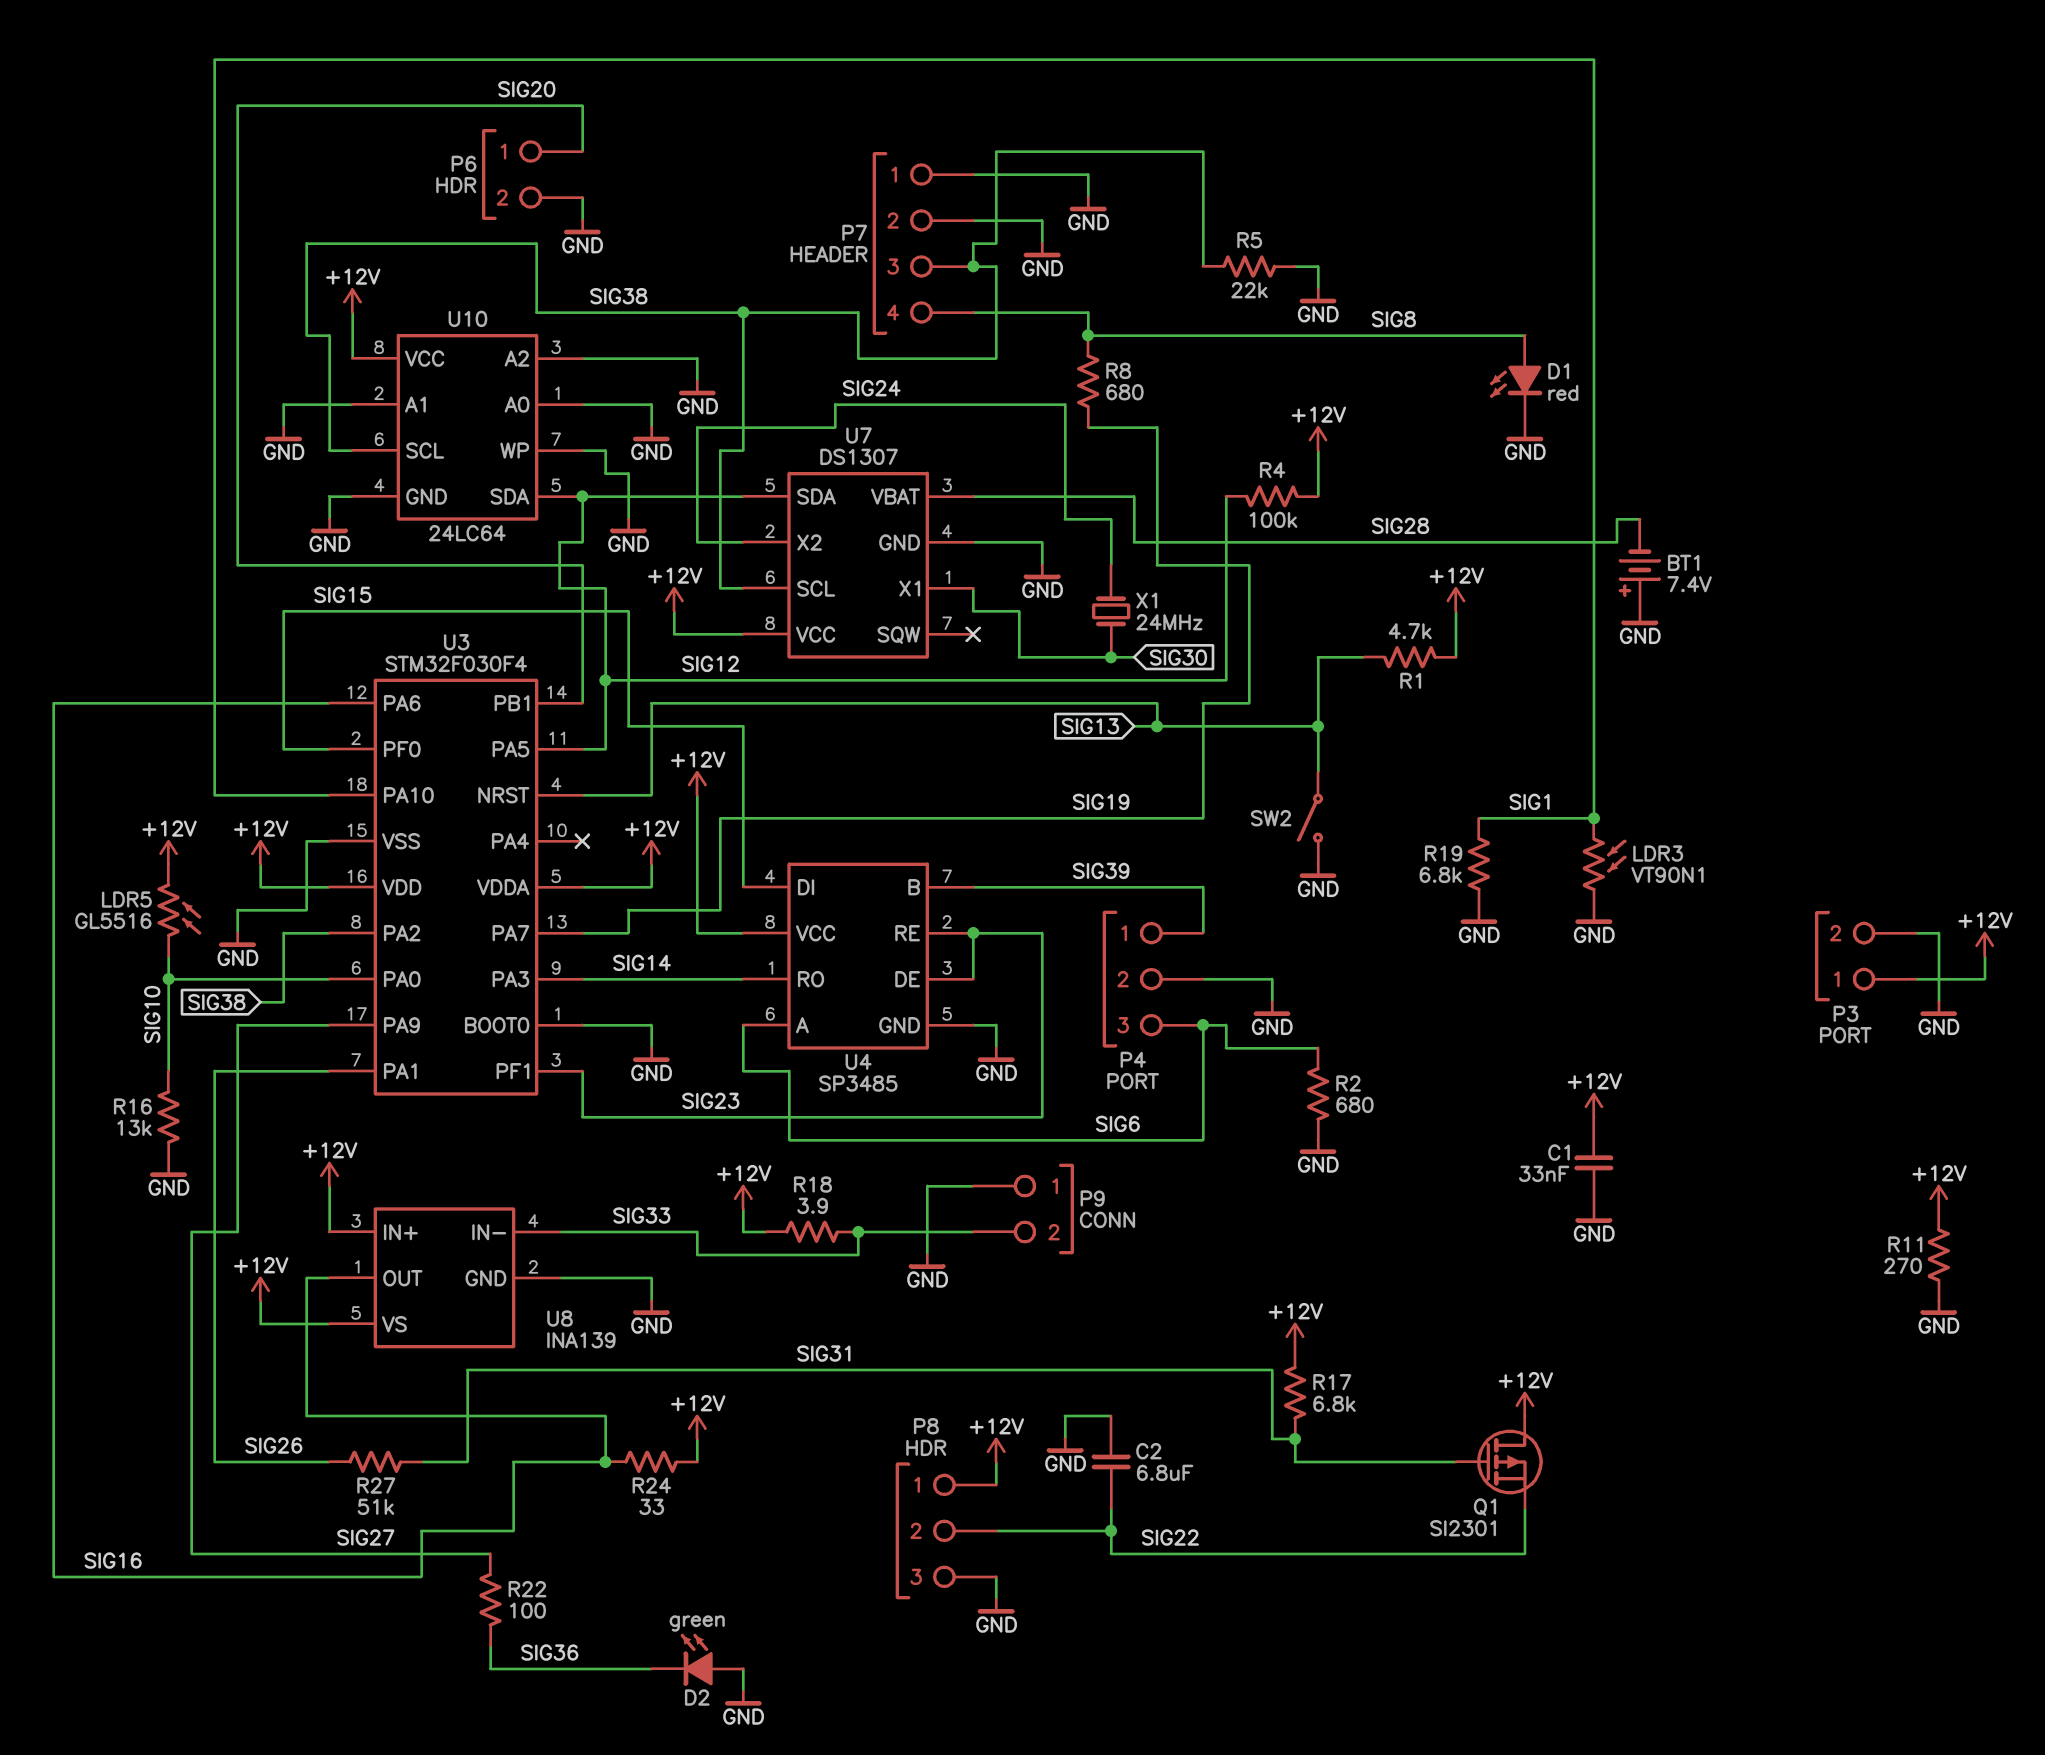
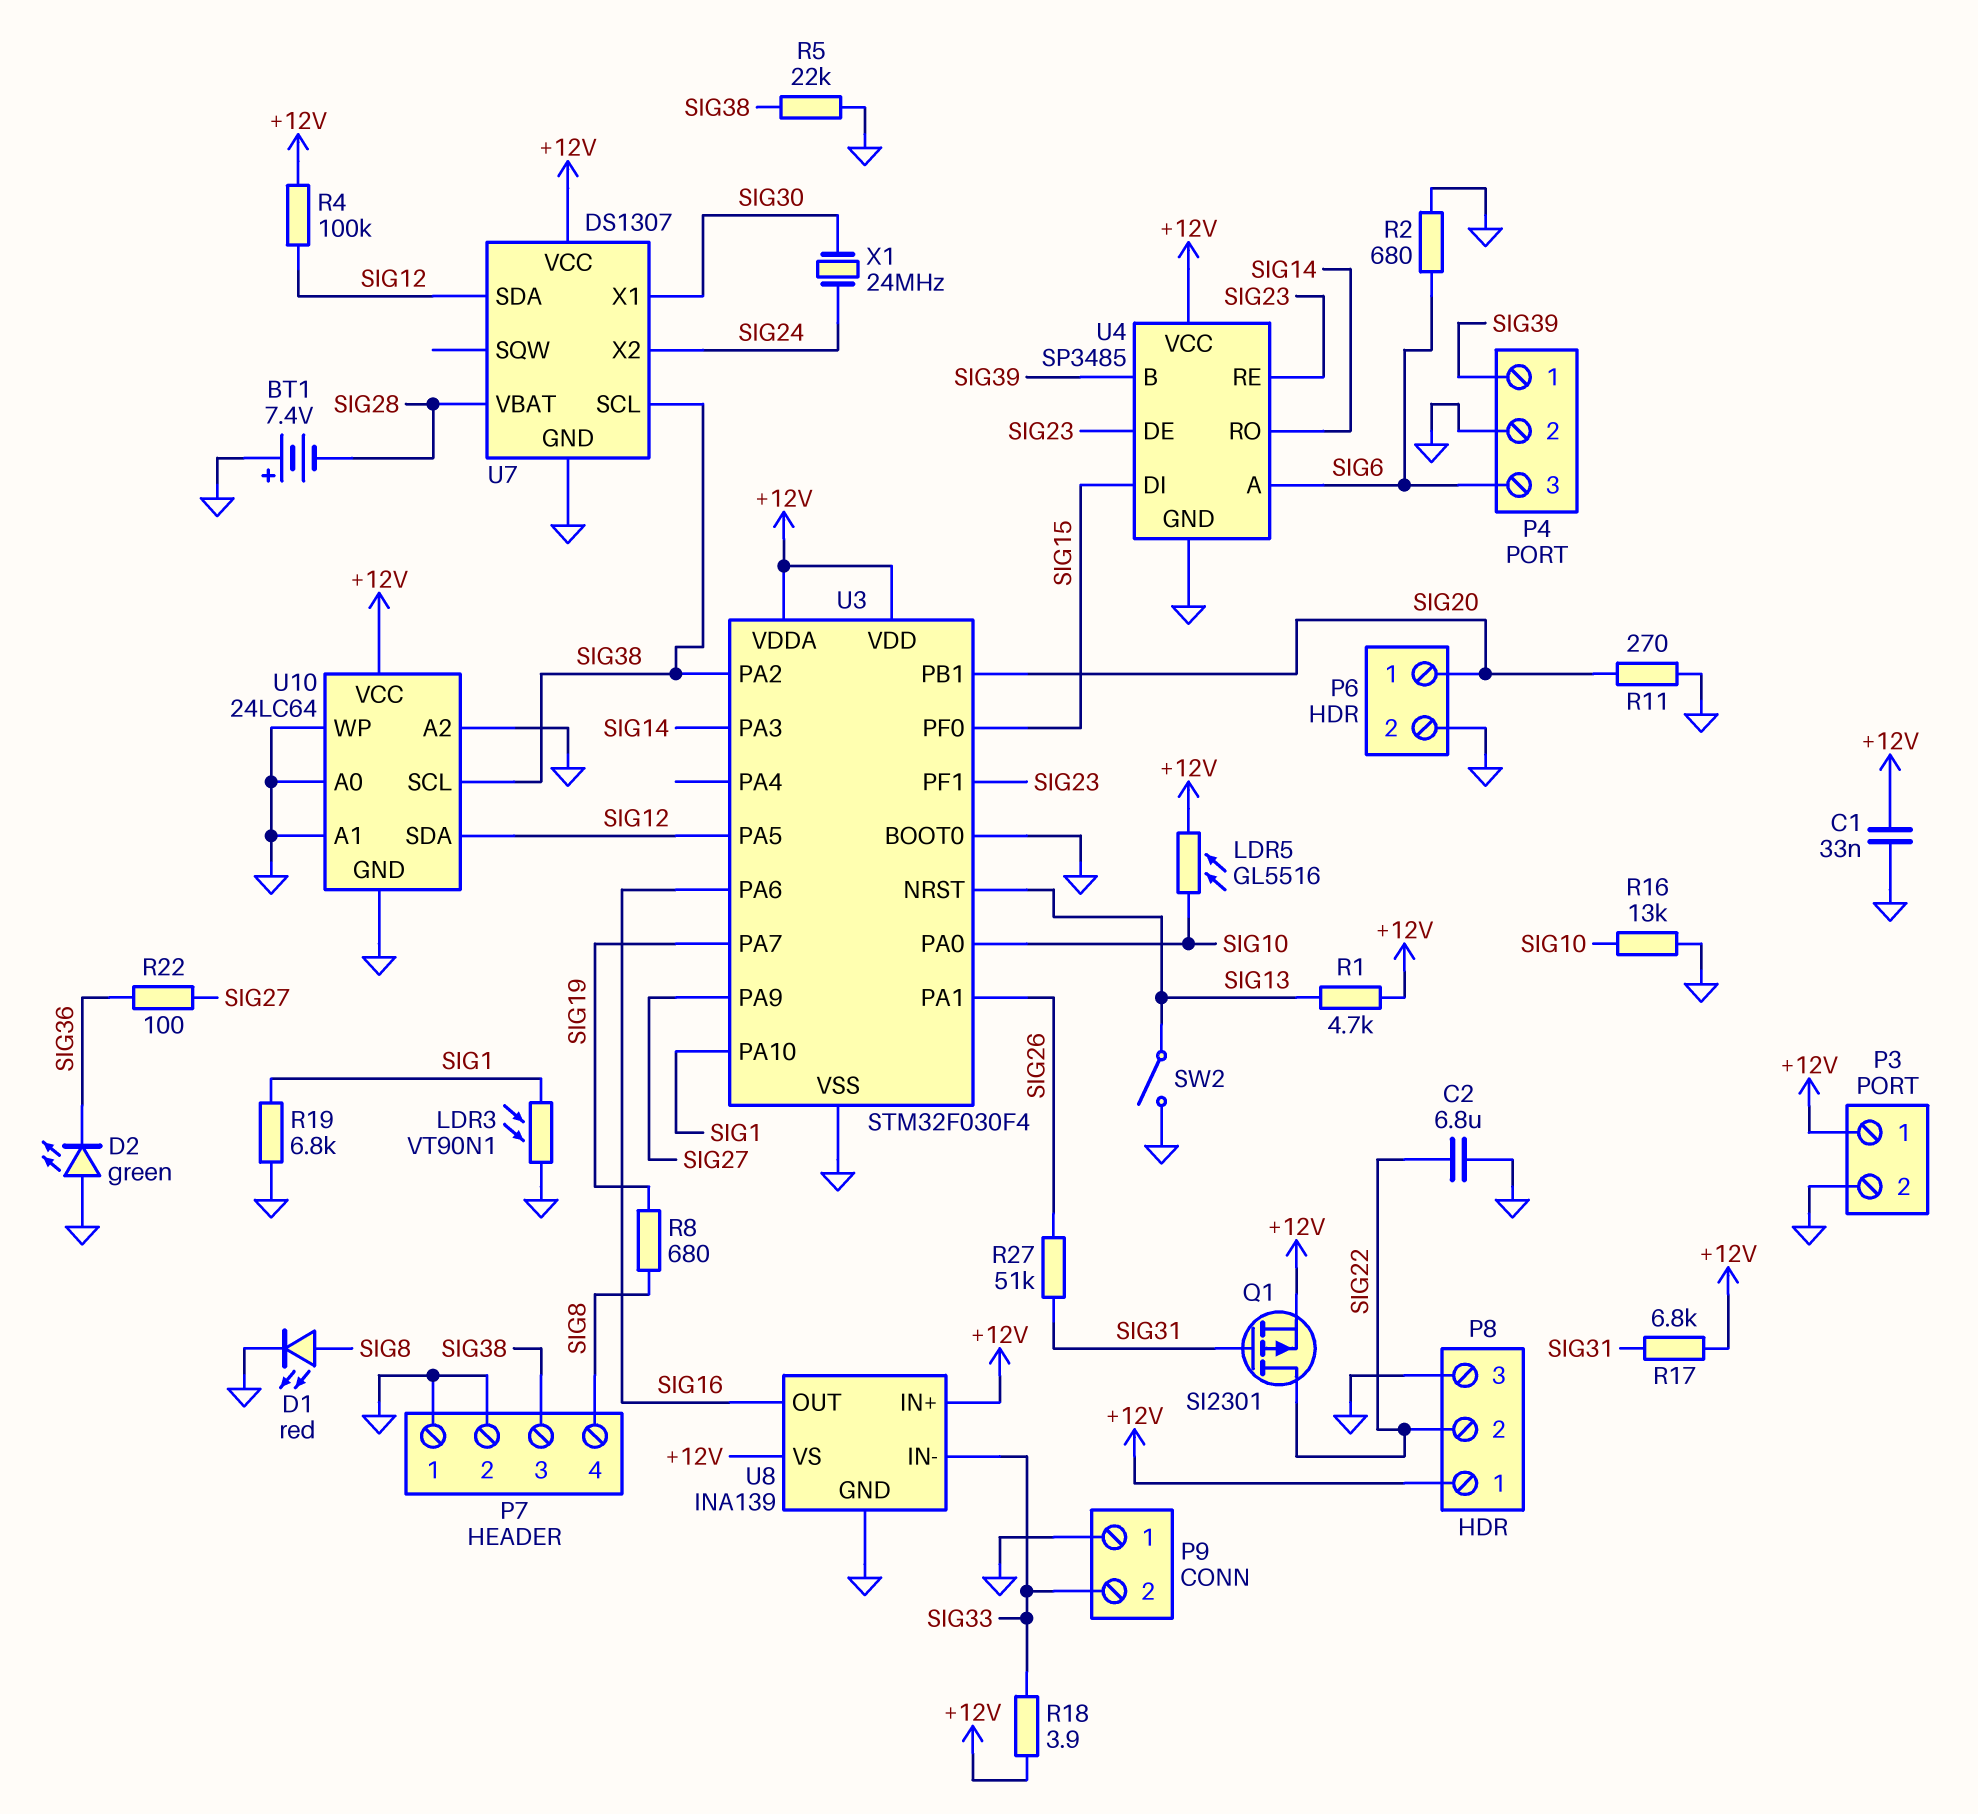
Q1: PMOS SI2301 (G SIG31, D +12V, S SIG22) -> PMOS SI2301 (G SIG31, D SIG22, S +12V)
R11: 270 (+12V, GND) -> 270 (GND, SIG20)
R24: 33 (+12V, SIG16) -> none

